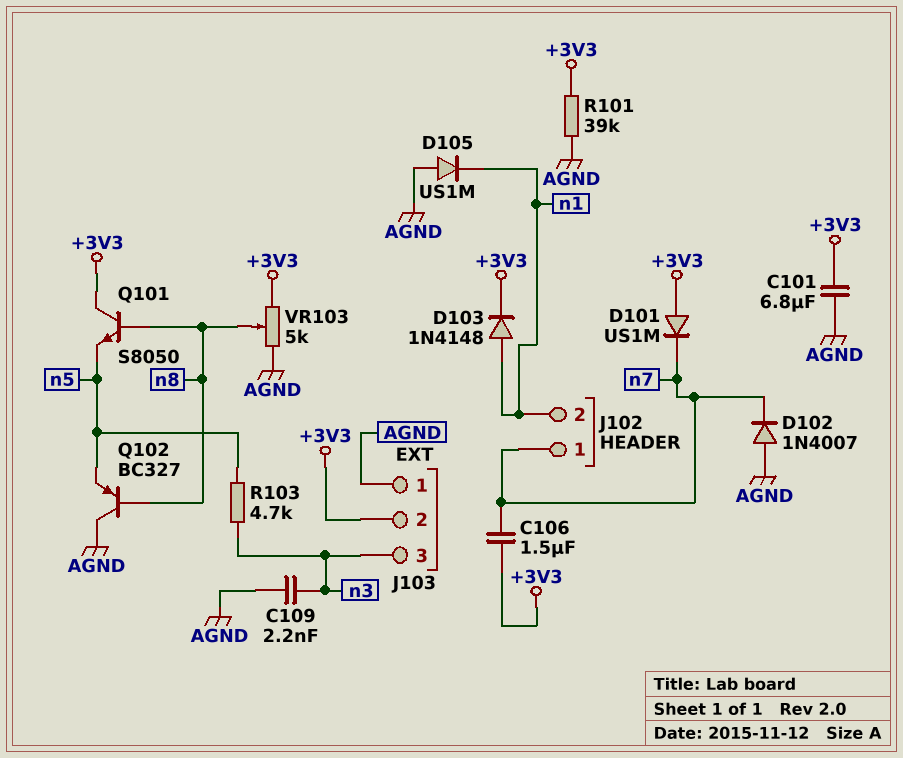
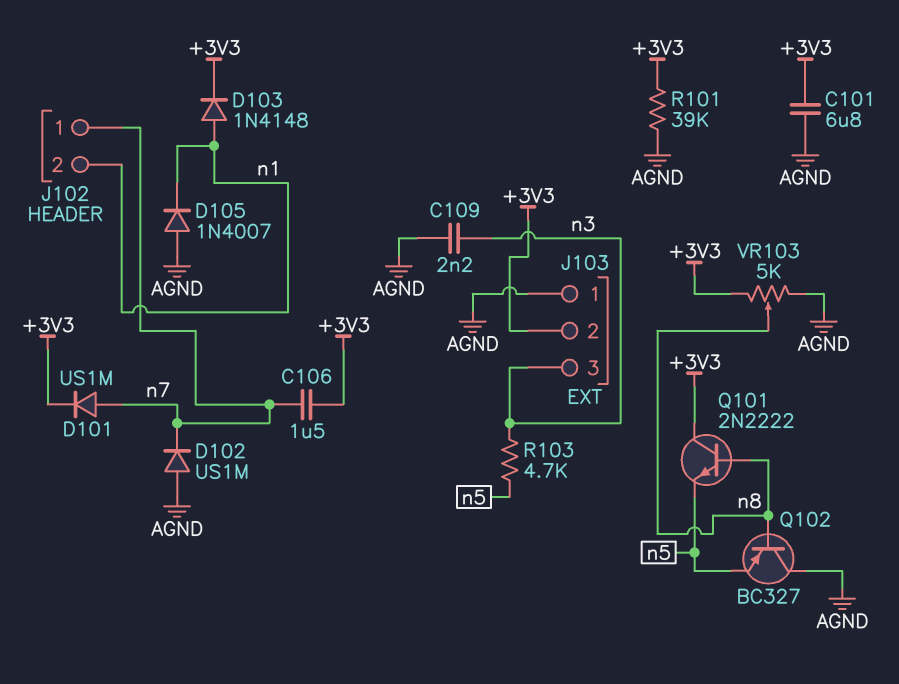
D101: diode US1M (A +3V3, K n7) -> diode US1M (A n7, K +3V3)
D102: diode 1N4007 (A AGND, K n7) -> diode US1M (A AGND, K n7)
D105: diode US1M (A AGND, K n1) -> diode 1N4007 (A AGND, K n1)
Q101: NPN S8050 (B n8, C +3V3, E n5) -> NPN 2N2222 (B n8, C +3V3, E n5)

